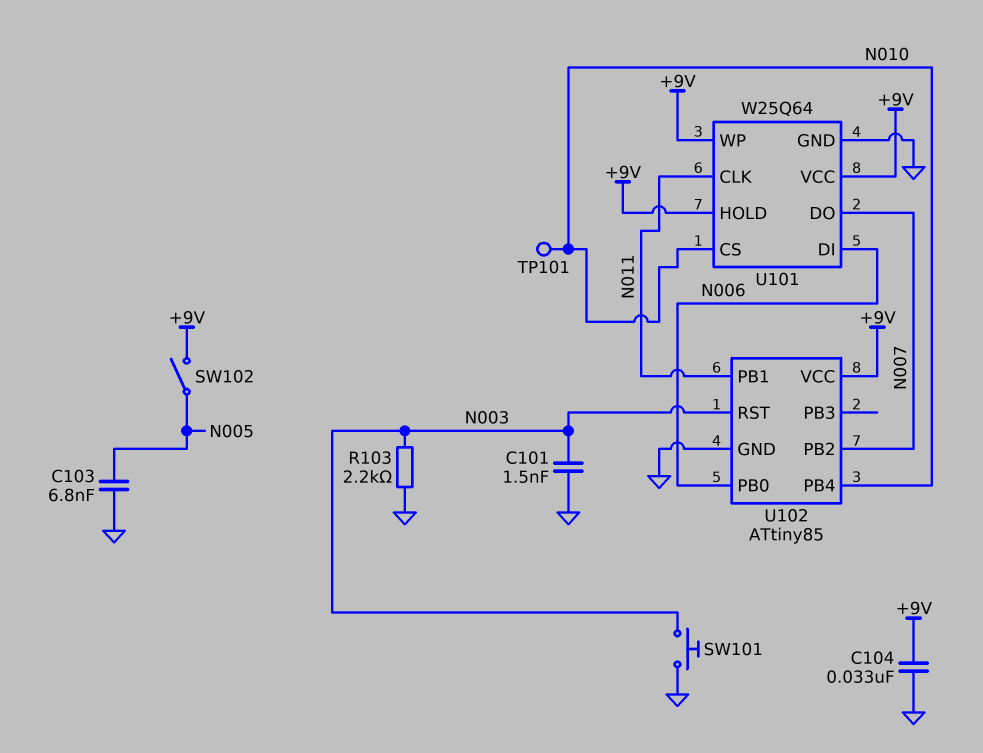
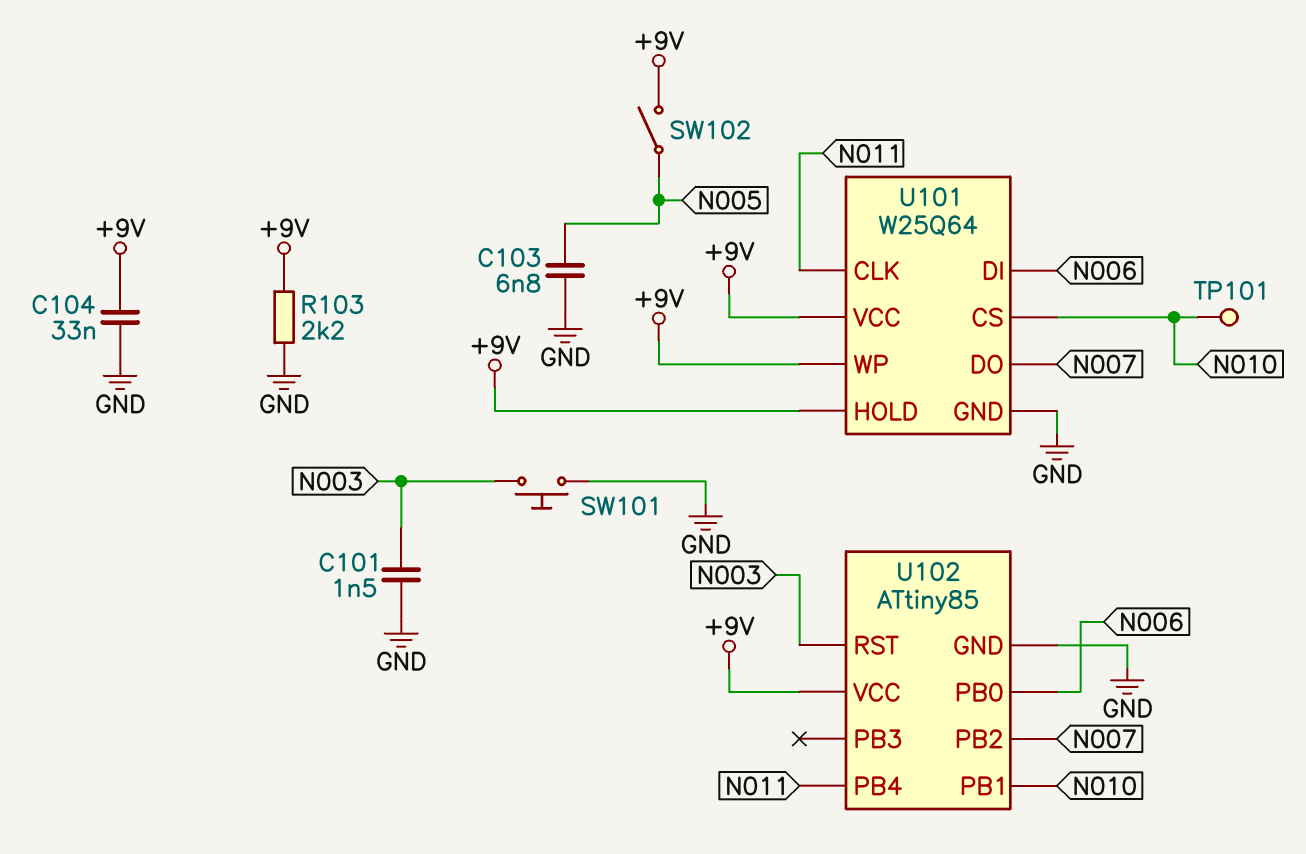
R103: 2.2k (GND, N003) -> 2.2k (+9V, GND)
U102 pin PB1: N011 -> N010
U102 pin PB4: N010 -> N011

